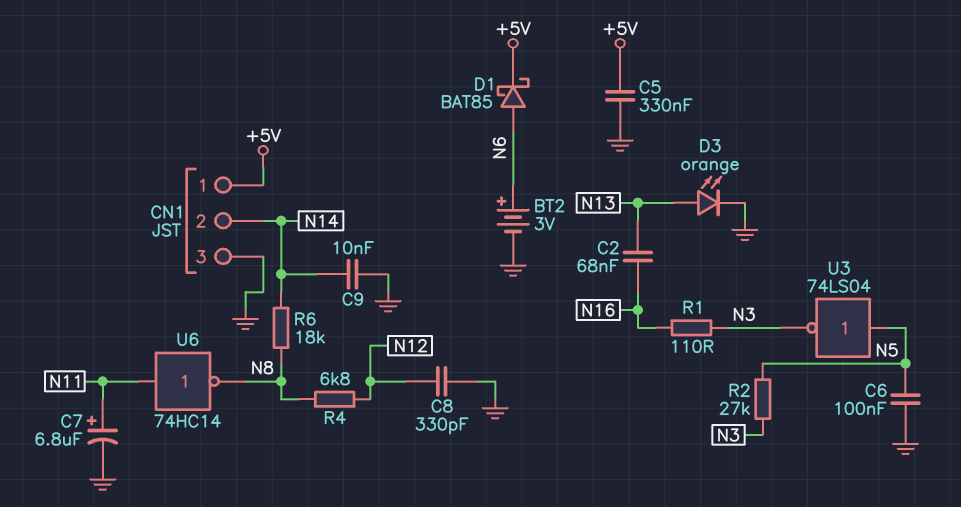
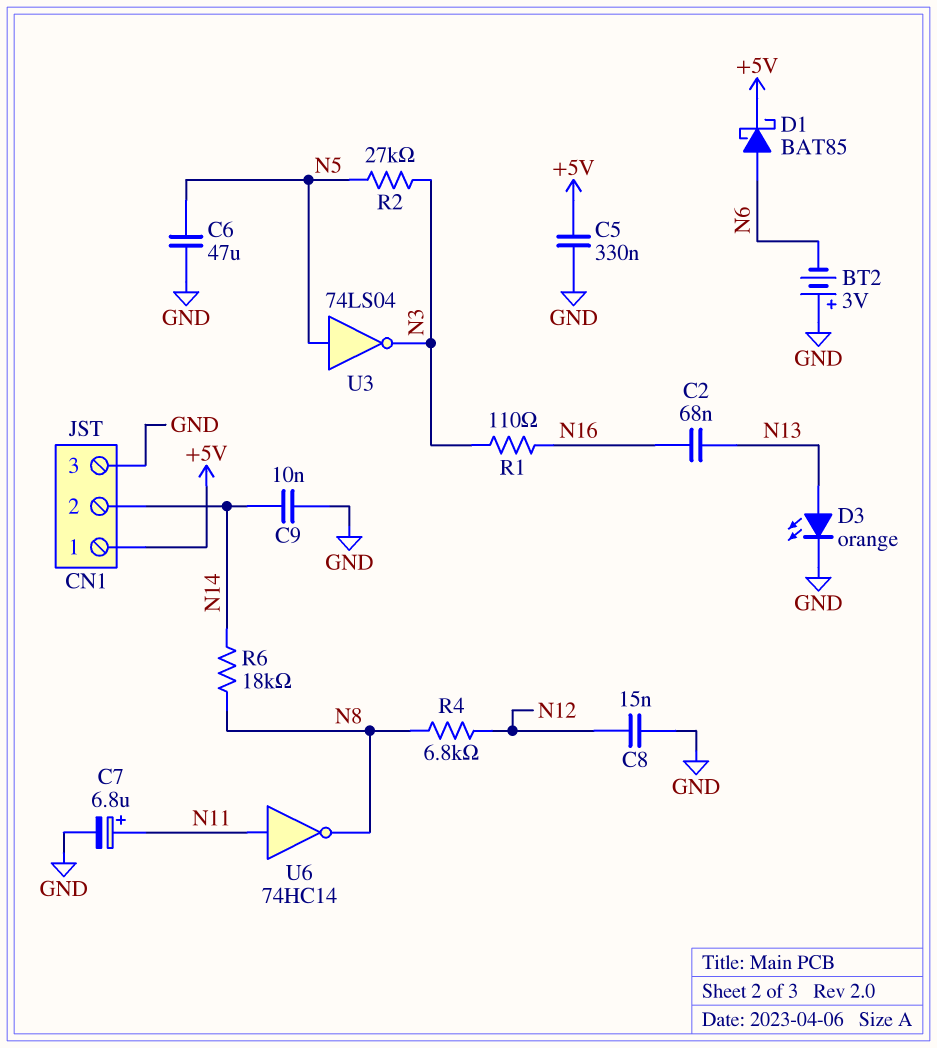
BT2: 3V (plus N6, minus GND) -> 3V (plus GND, minus N6)
C6: 100nF (GND, N5) -> 47uF (GND, N5)
C8: 330pF (GND, N12) -> 15nF (GND, N12)

